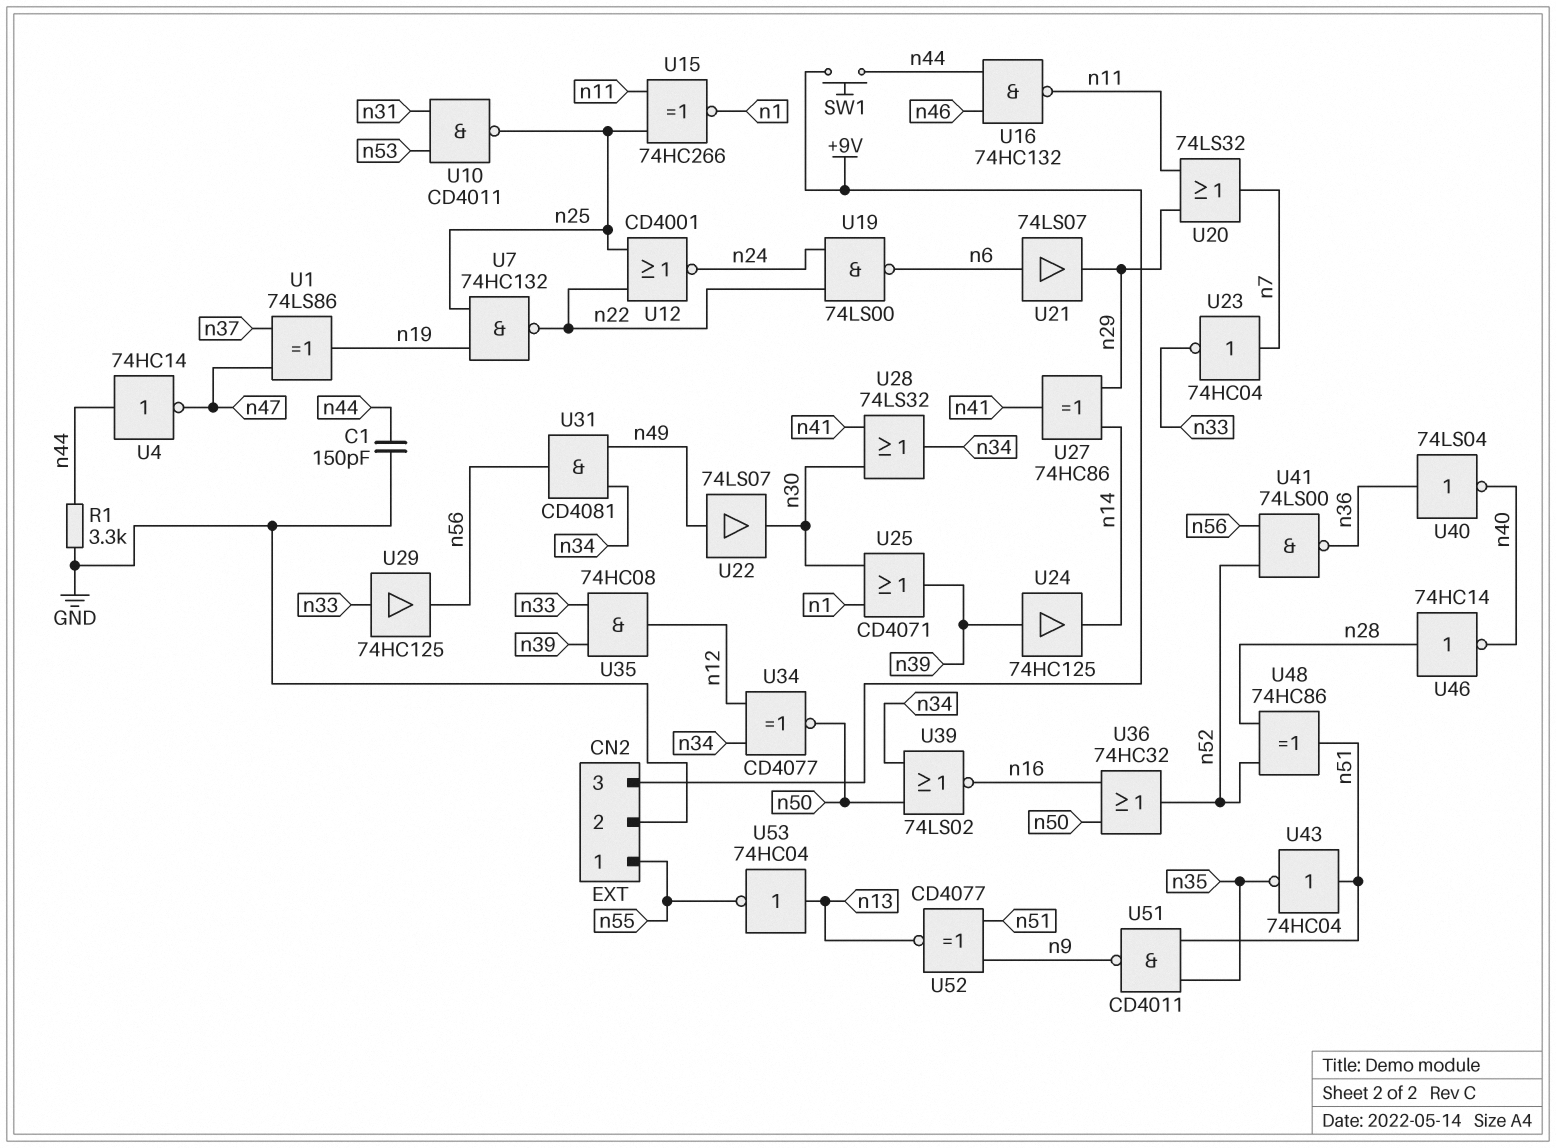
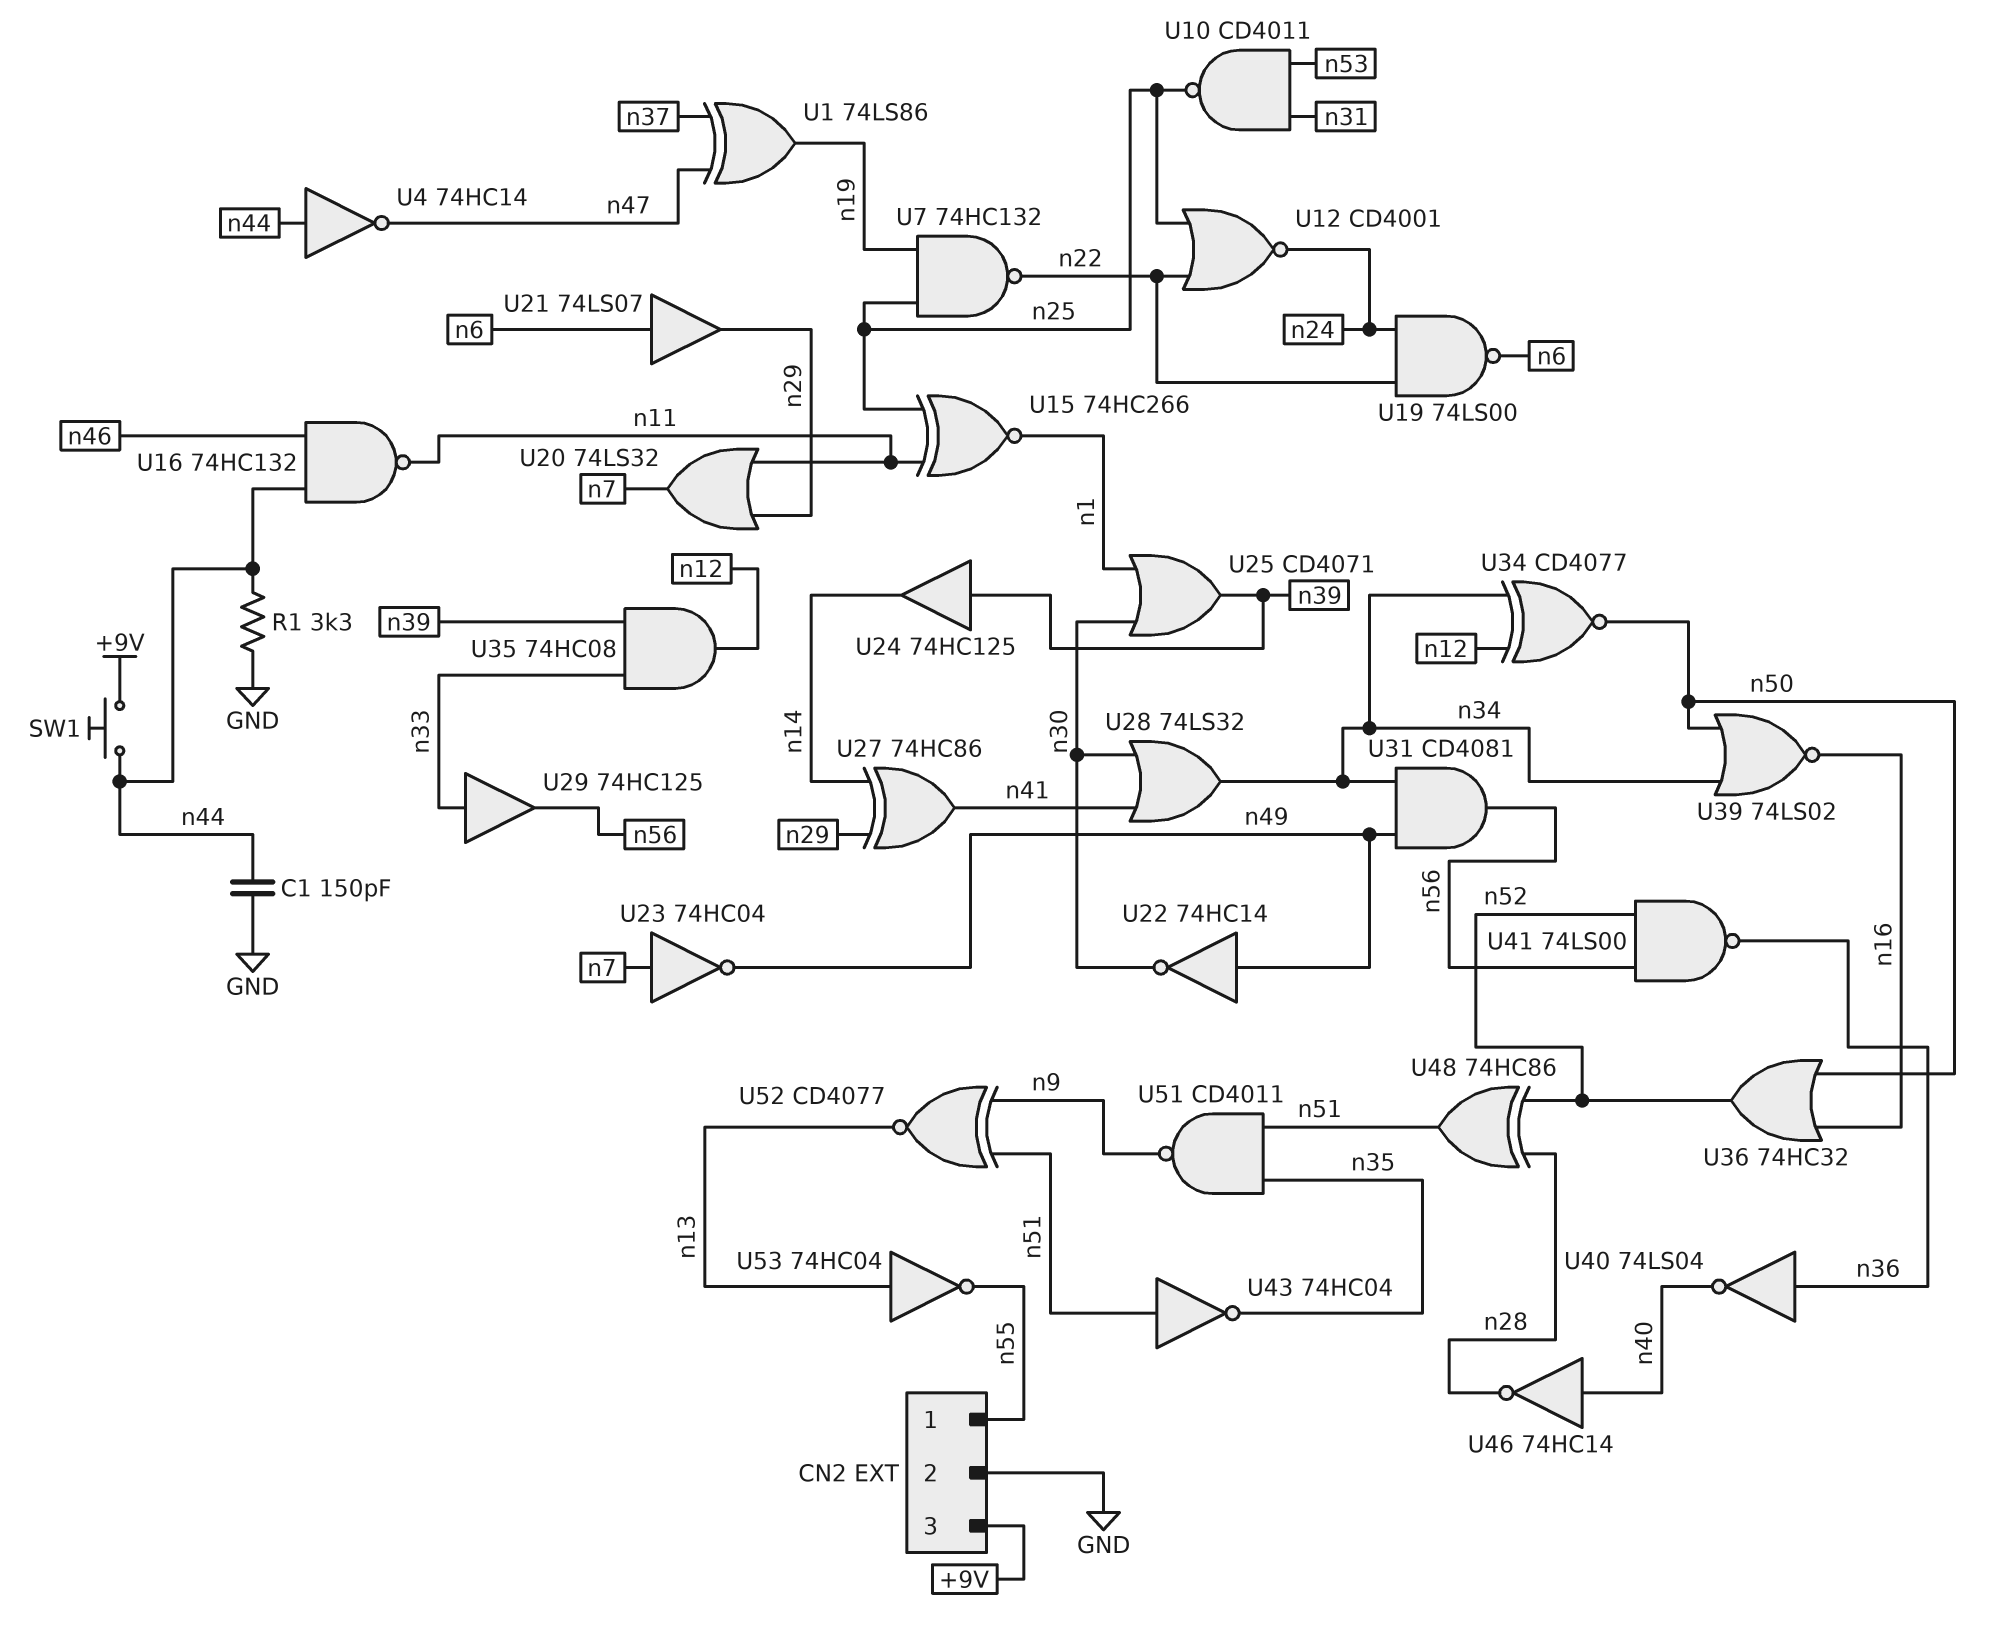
U22: buffer 74LS07 (in n49, out n30) -> NOT 74HC14 (in n49, out n30)
U23: NOT 74HC04 (in n7, out n33) -> NOT 74HC04 (in n7, out n49)
U46: NOT 74HC14 (in n28, out n40) -> NOT 74HC14 (in n40, out n28)

